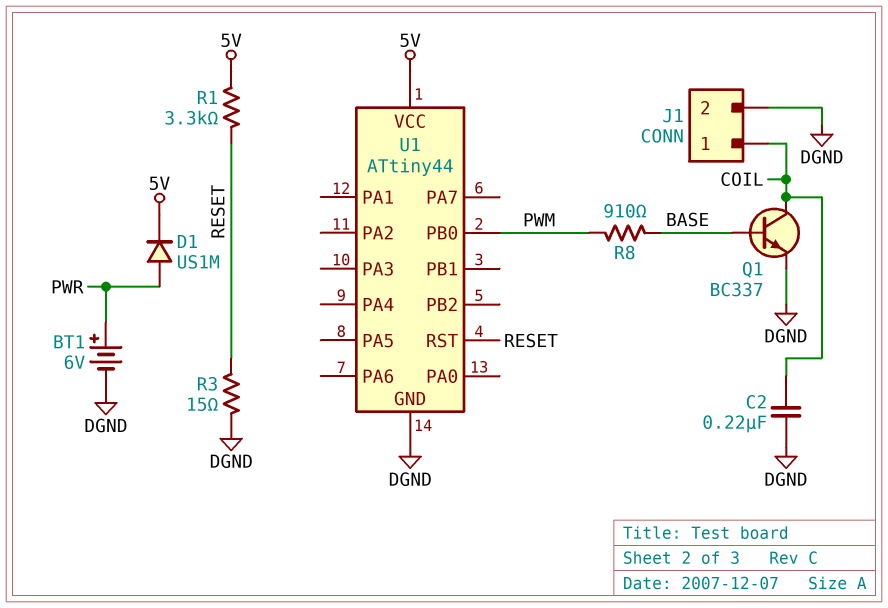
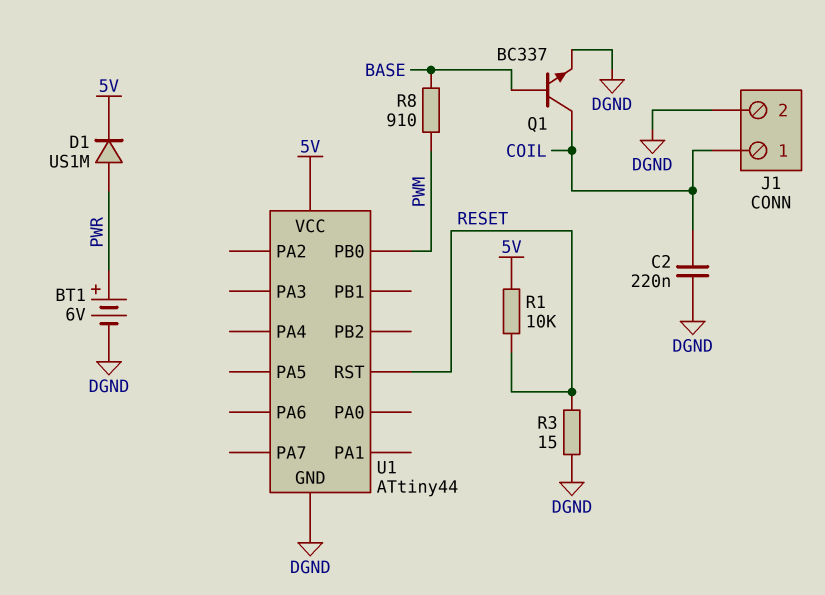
R1: 3.3k (5V, RESET) -> 10k (5V, RESET)

